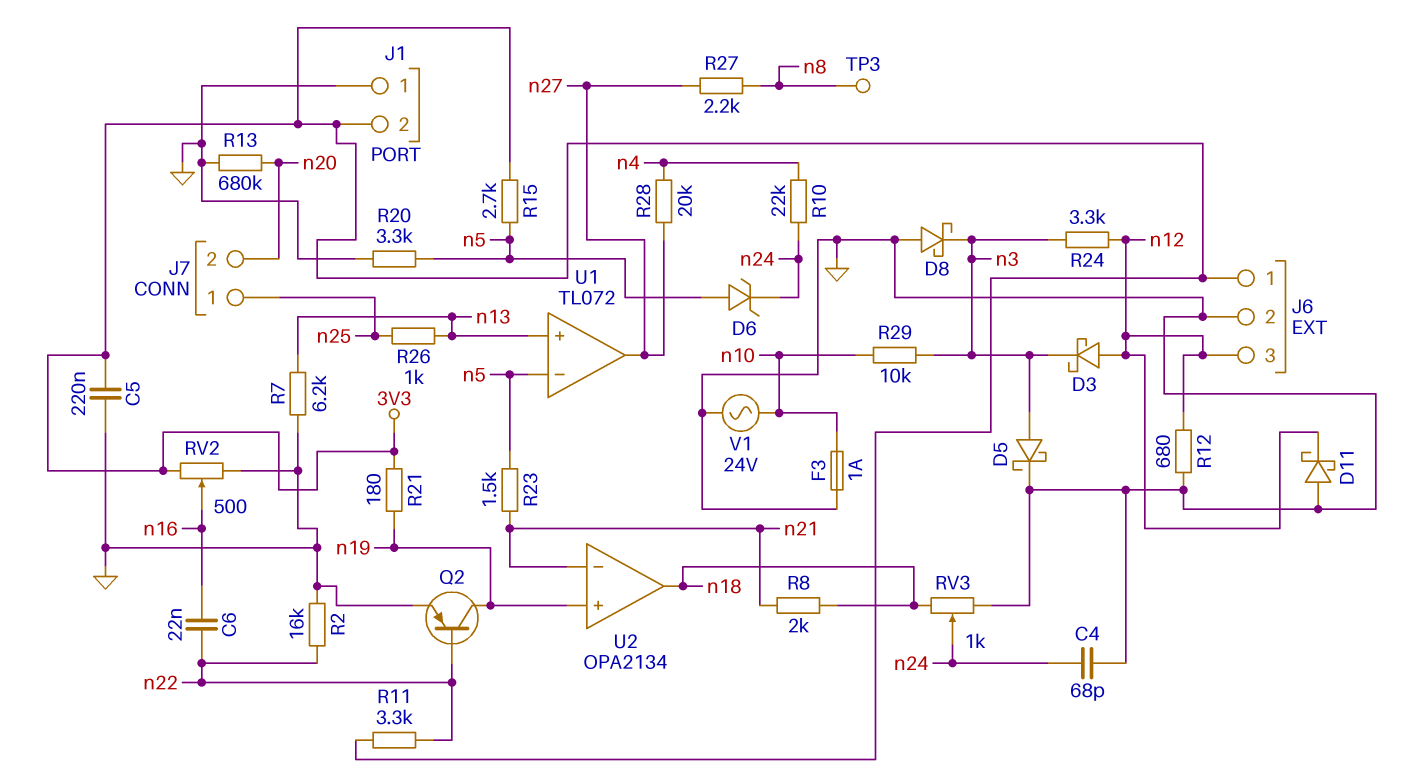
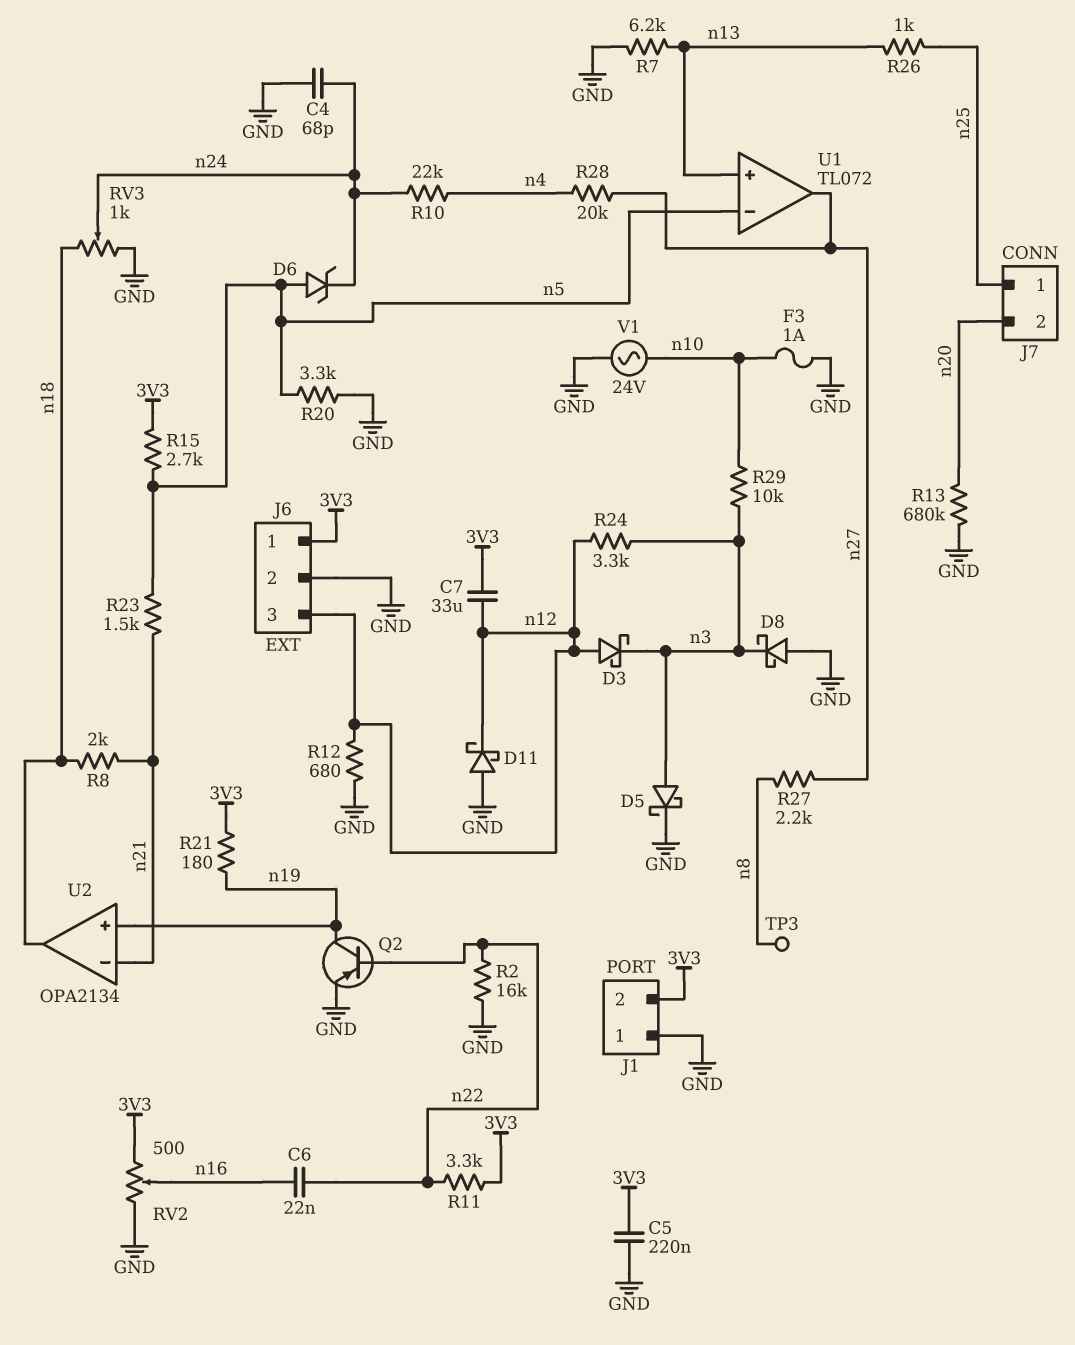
C7: none -> 33uF (3V3, n12)

